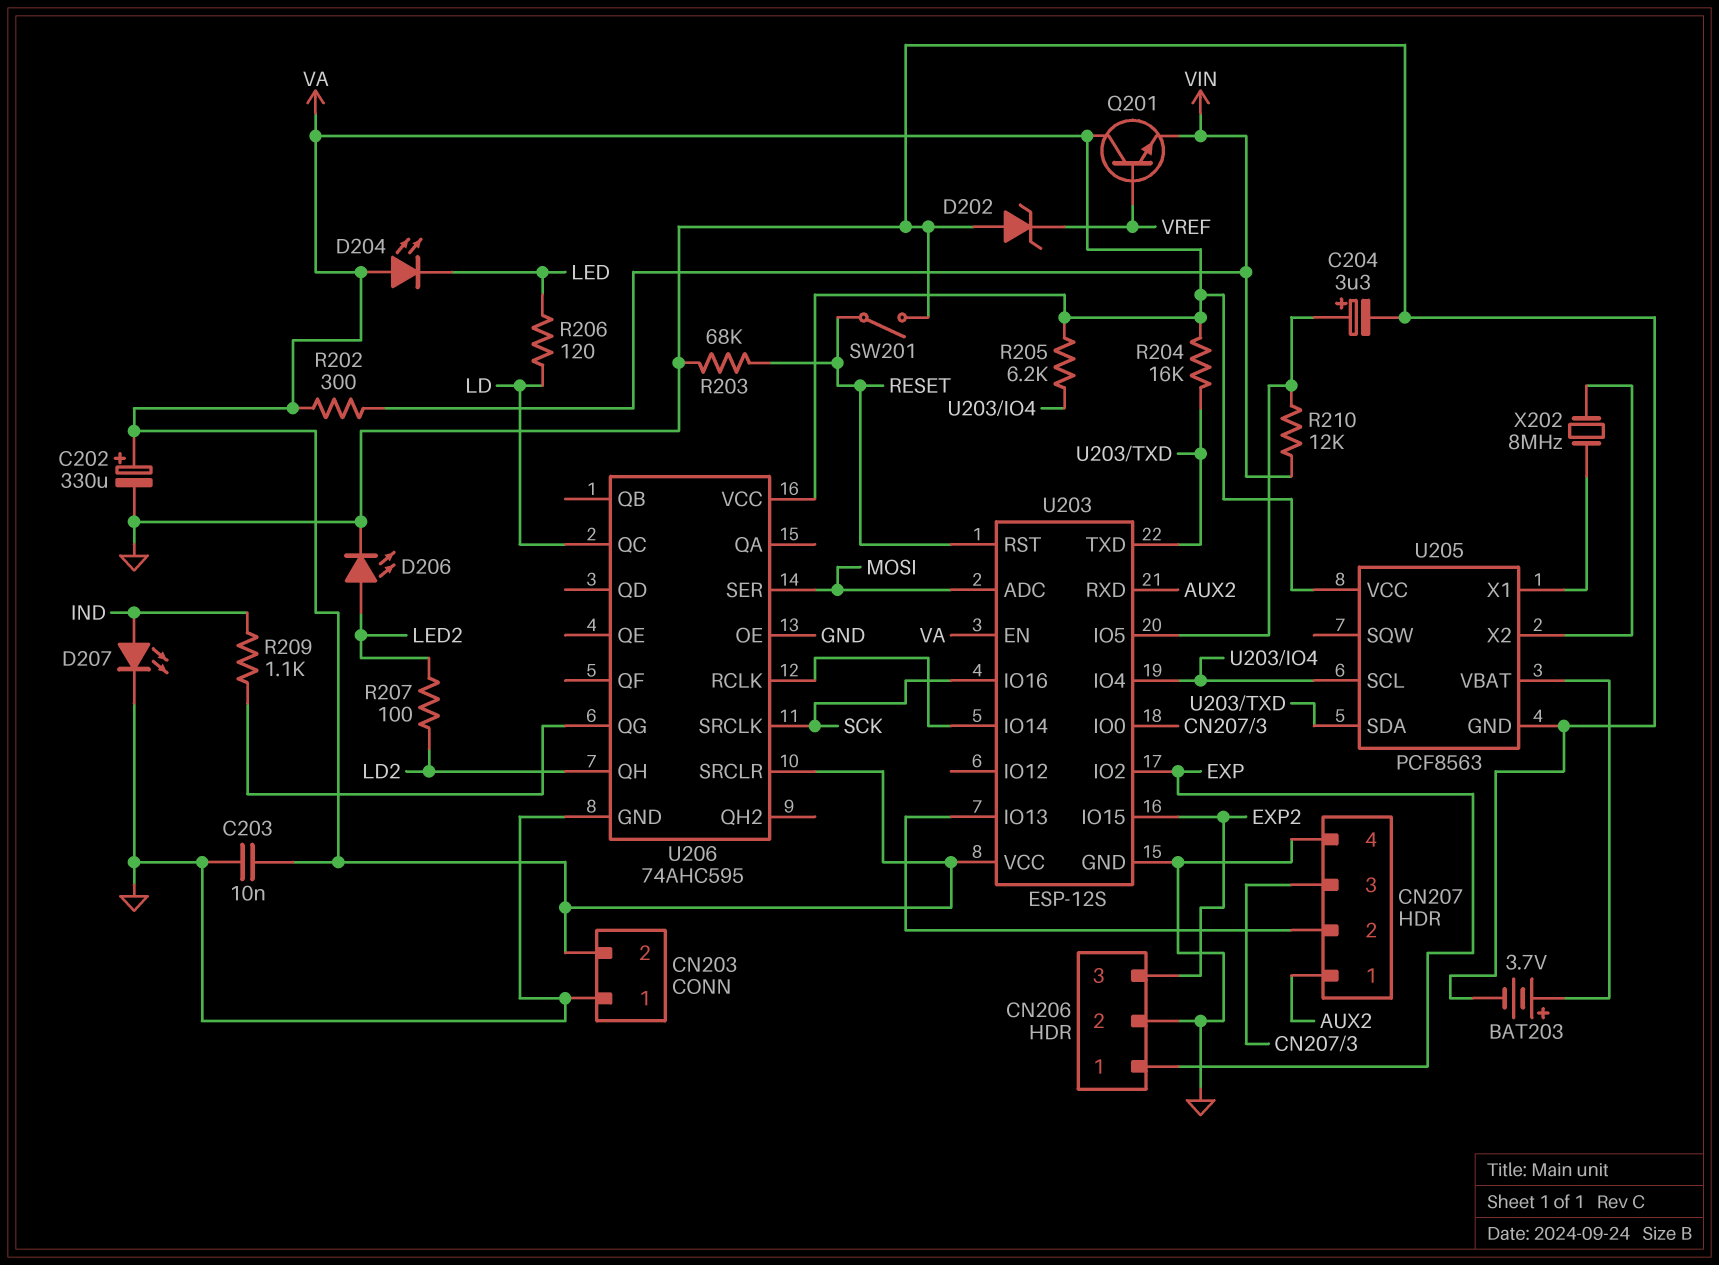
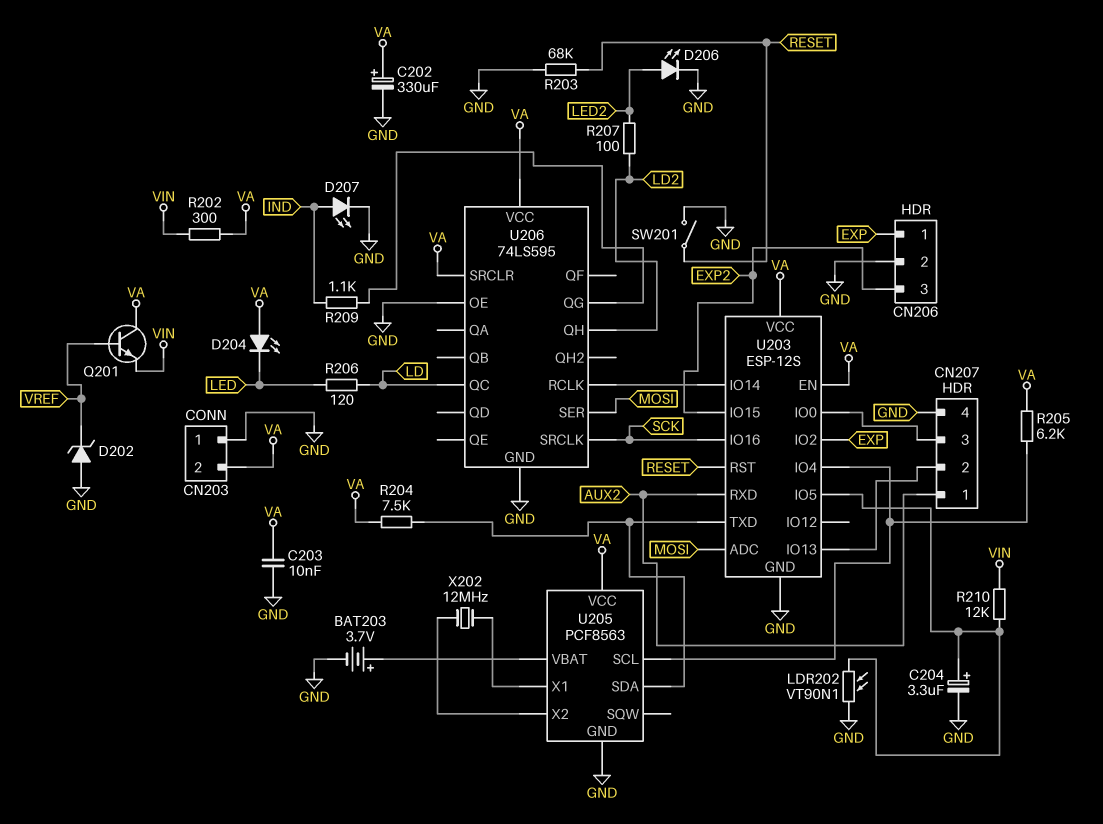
LDR202: none -> VT90N1 (GND, U203/IO5)
R204: 16k (U203/TXD, VA) -> 7.5k (U203/TXD, VA)
U206: 74AHC595 -> 74LS595
X202: 8MHz (U205/X1, U205/X2) -> 12MHz (U205/X1, U205/X2)

